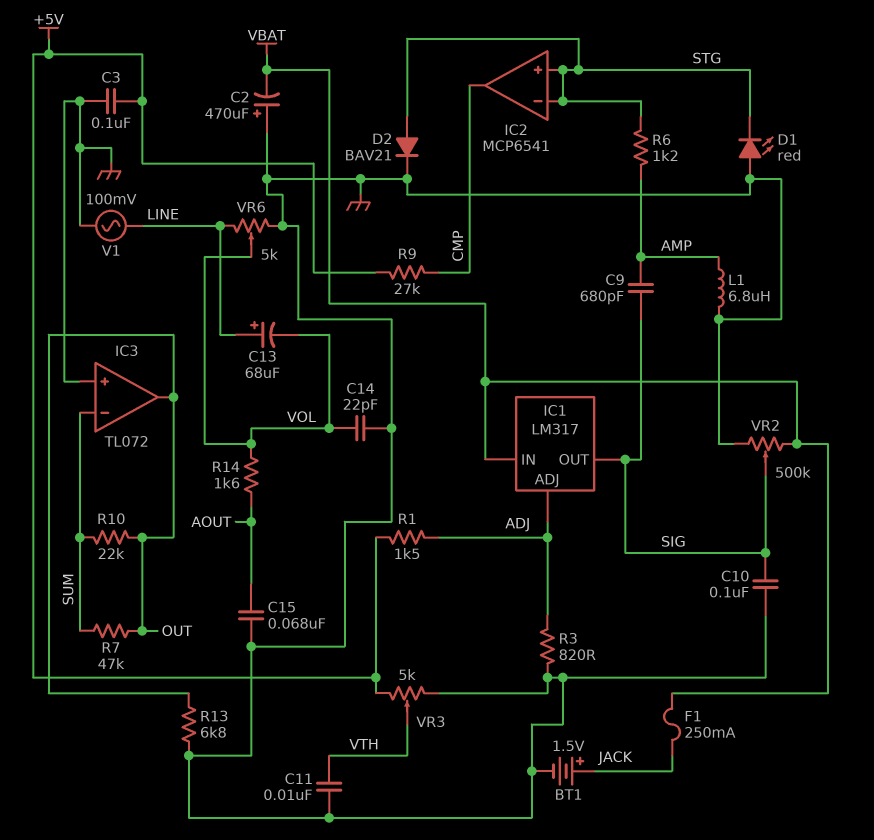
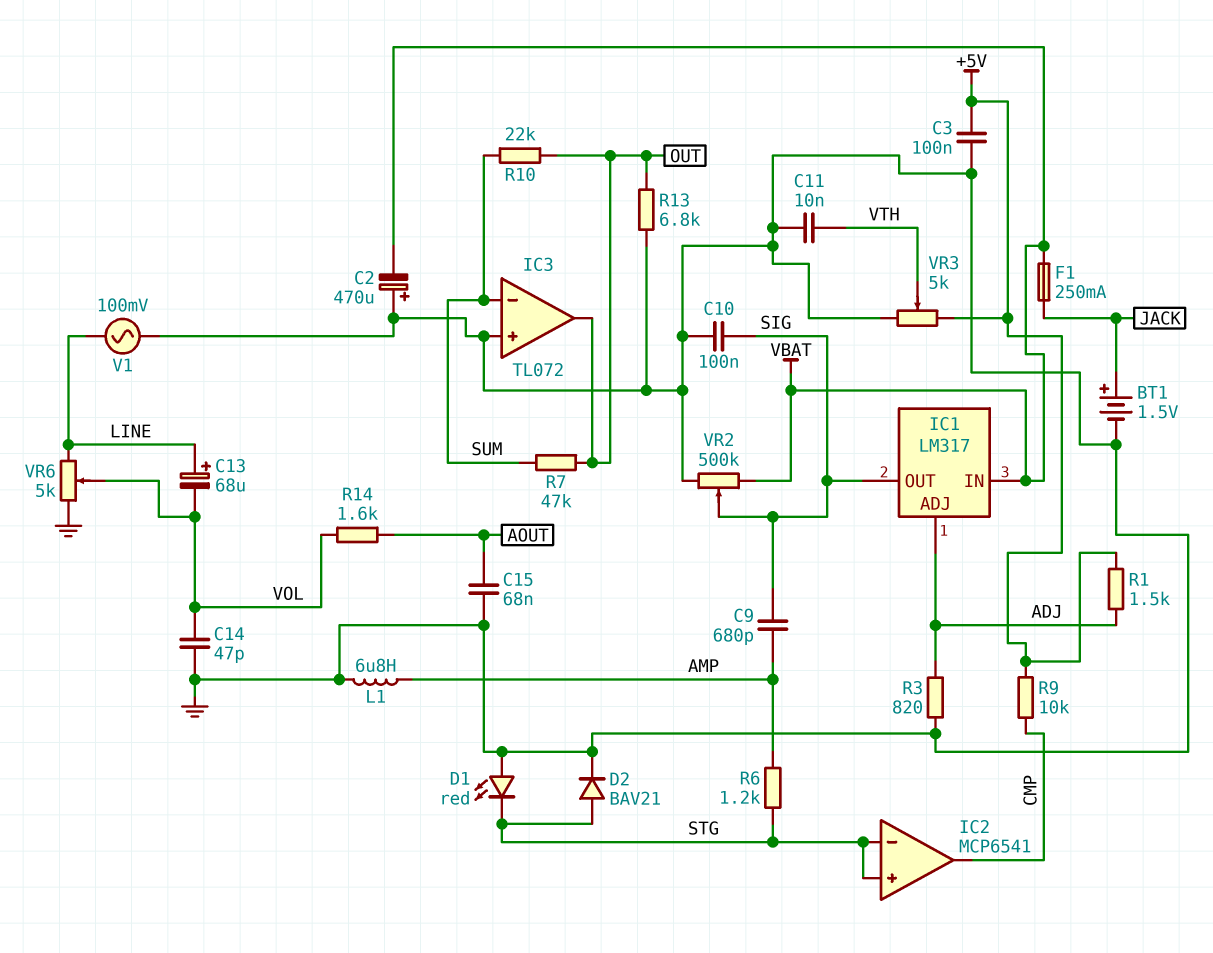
C14: 22pF (GND, VOL) -> 47pF (GND, VOL)
R9: 27k (+5V, CMP) -> 10k (+5V, CMP)

